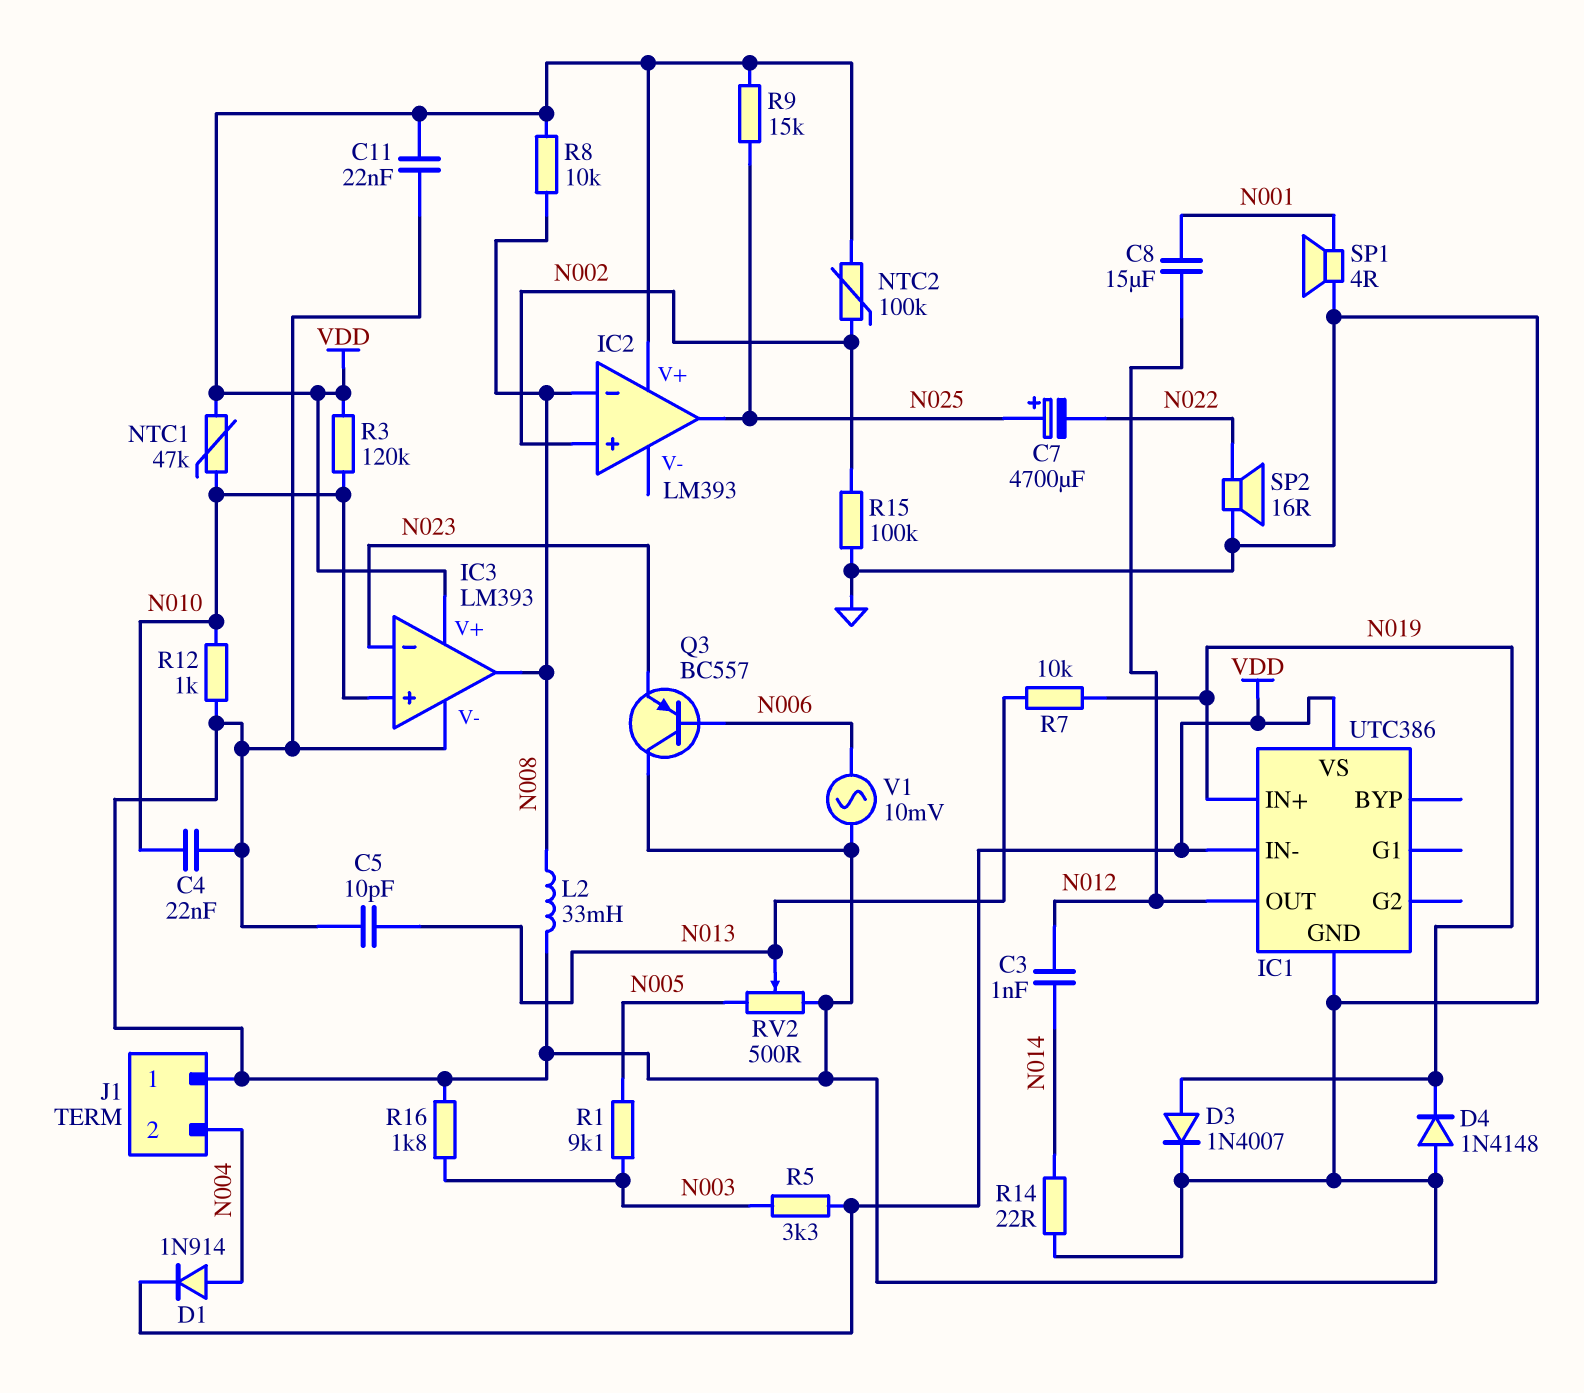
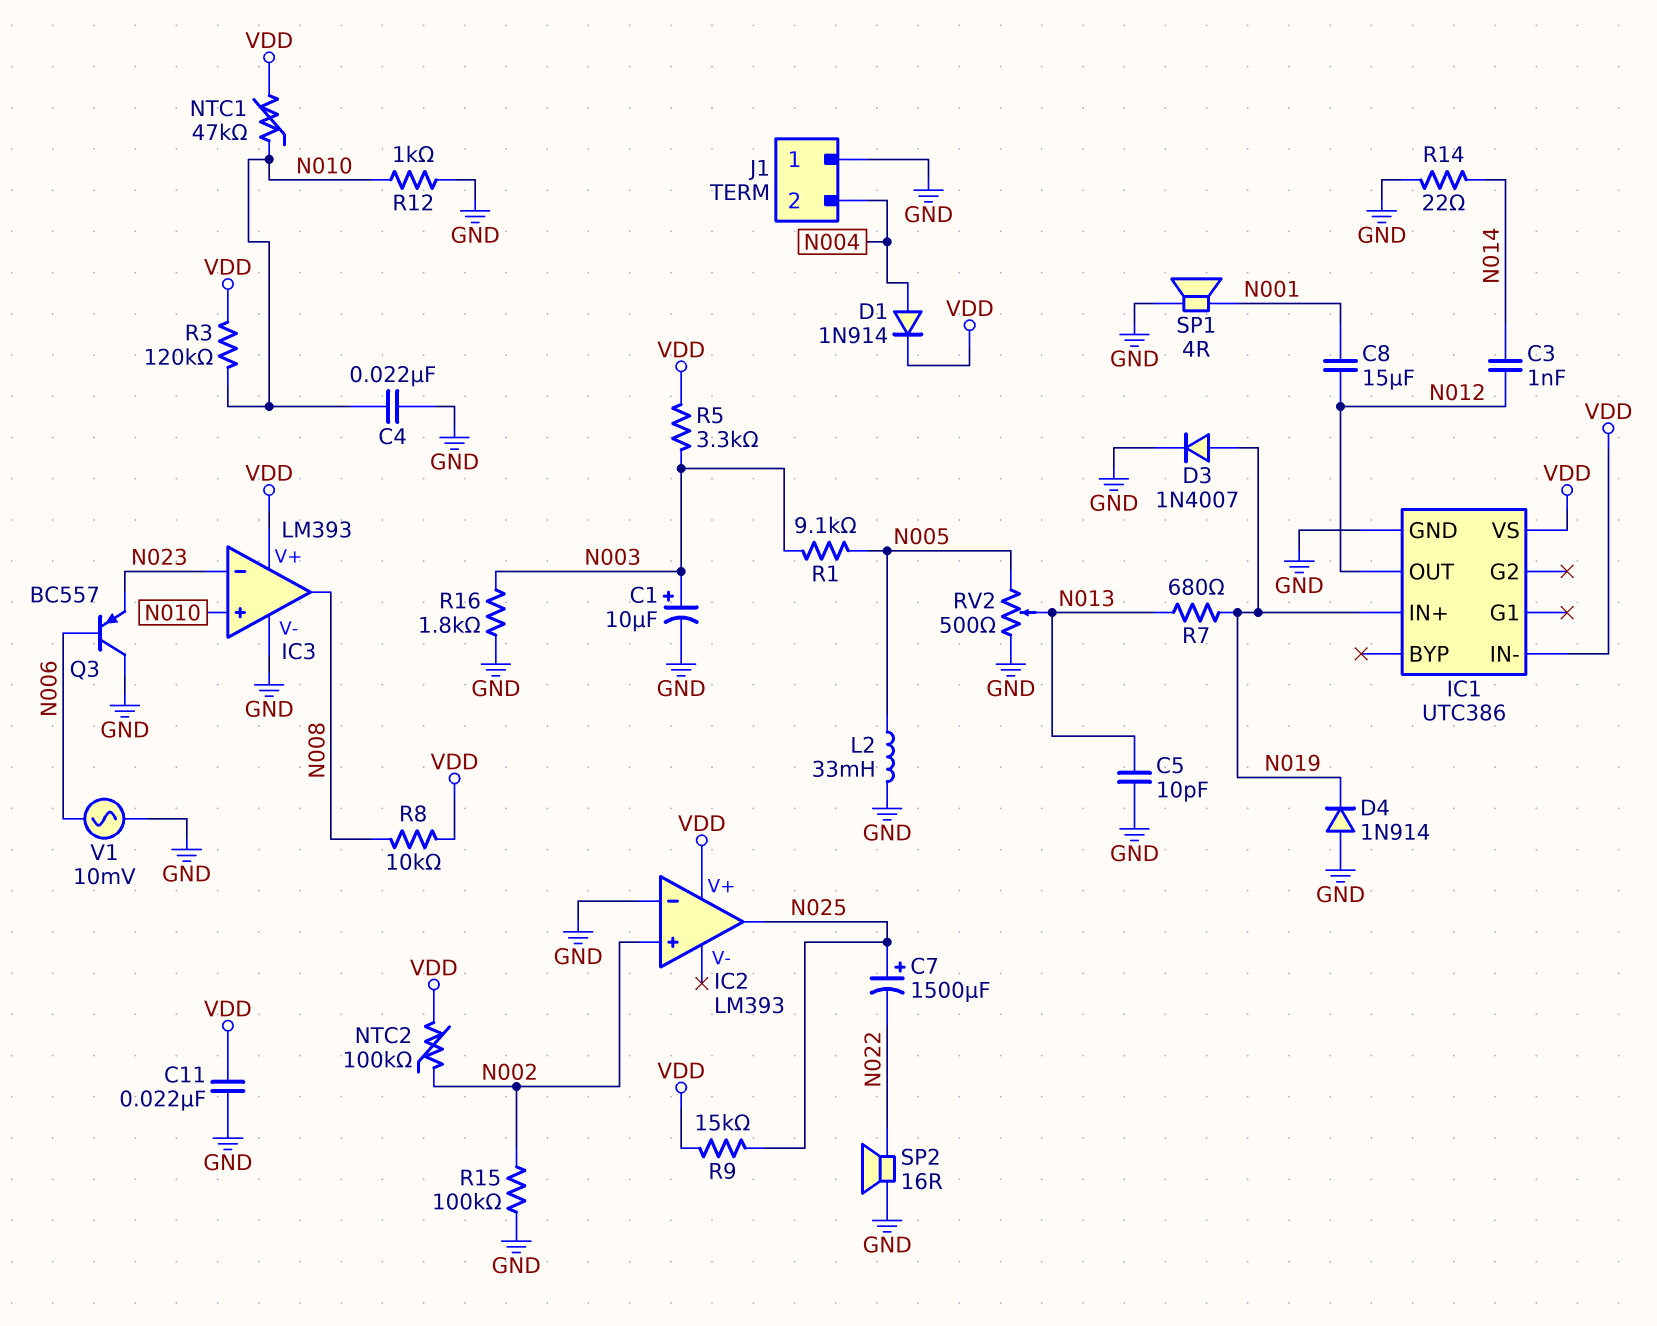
C1: none -> 10uF (plus N003, minus GND)
C7: 4700uF (plus N025, minus N022) -> 1500uF (plus N025, minus N022)
D4: diode 1N4148 (A GND, K N019) -> diode 1N914 (A GND, K N019)
IC2 pin in-: N008 -> GND
L2: 33mH (GND, N008) -> 33mH (GND, N005)
R7: 10k (N013, N019) -> 680 (N013, N019)

